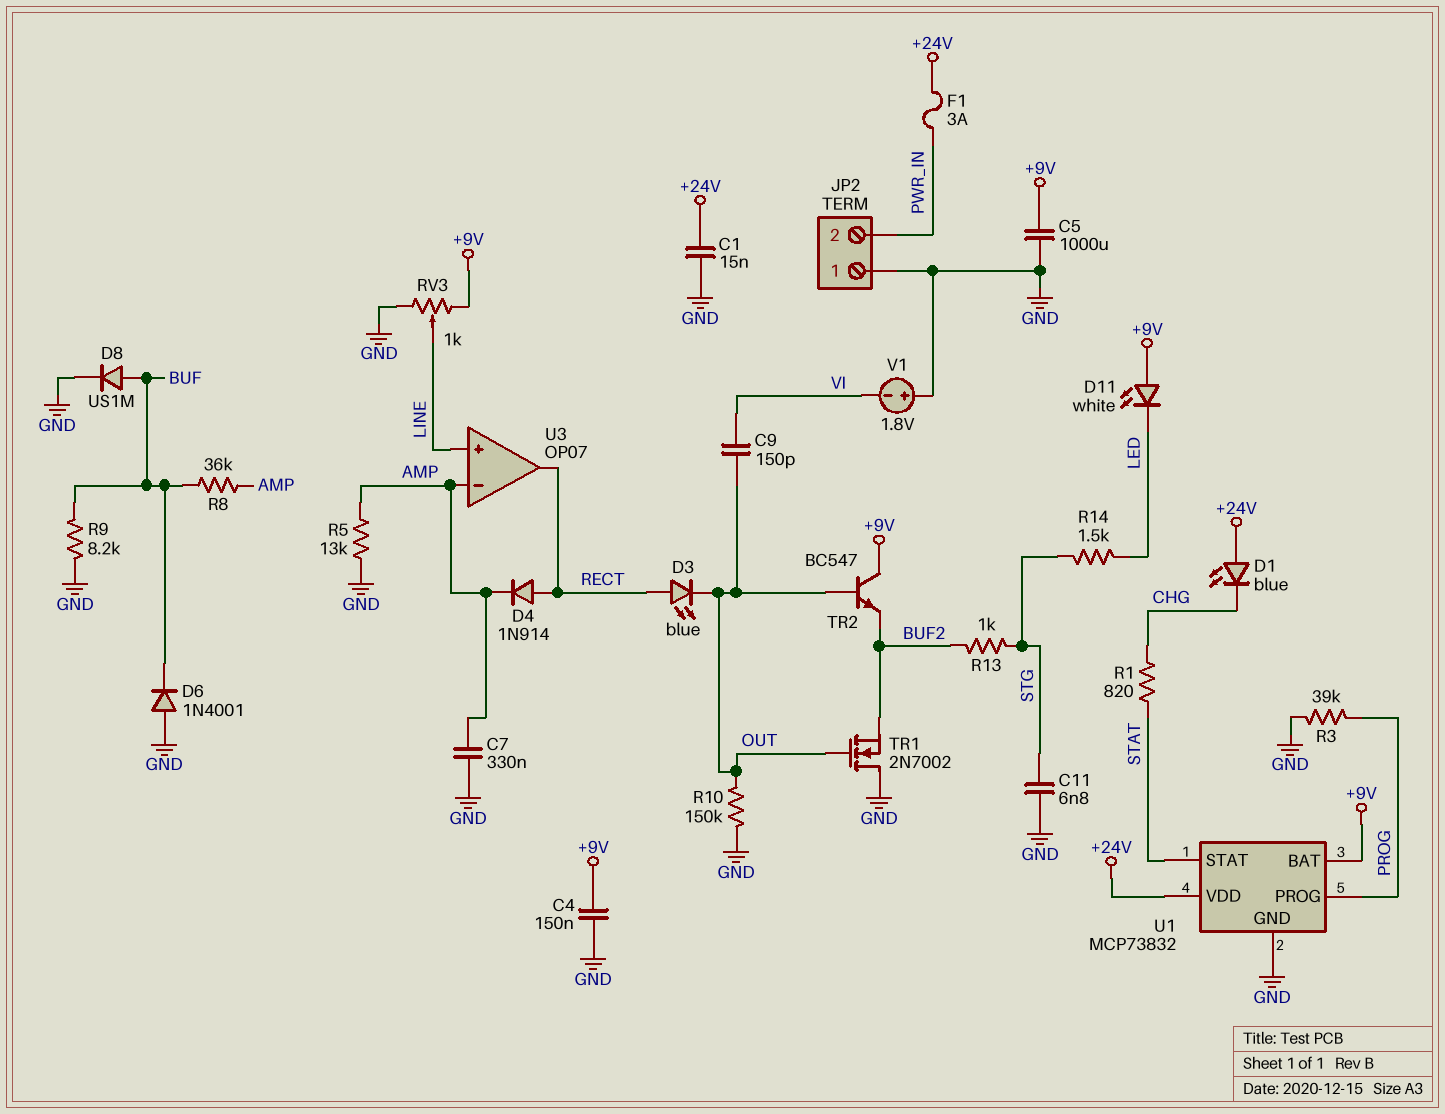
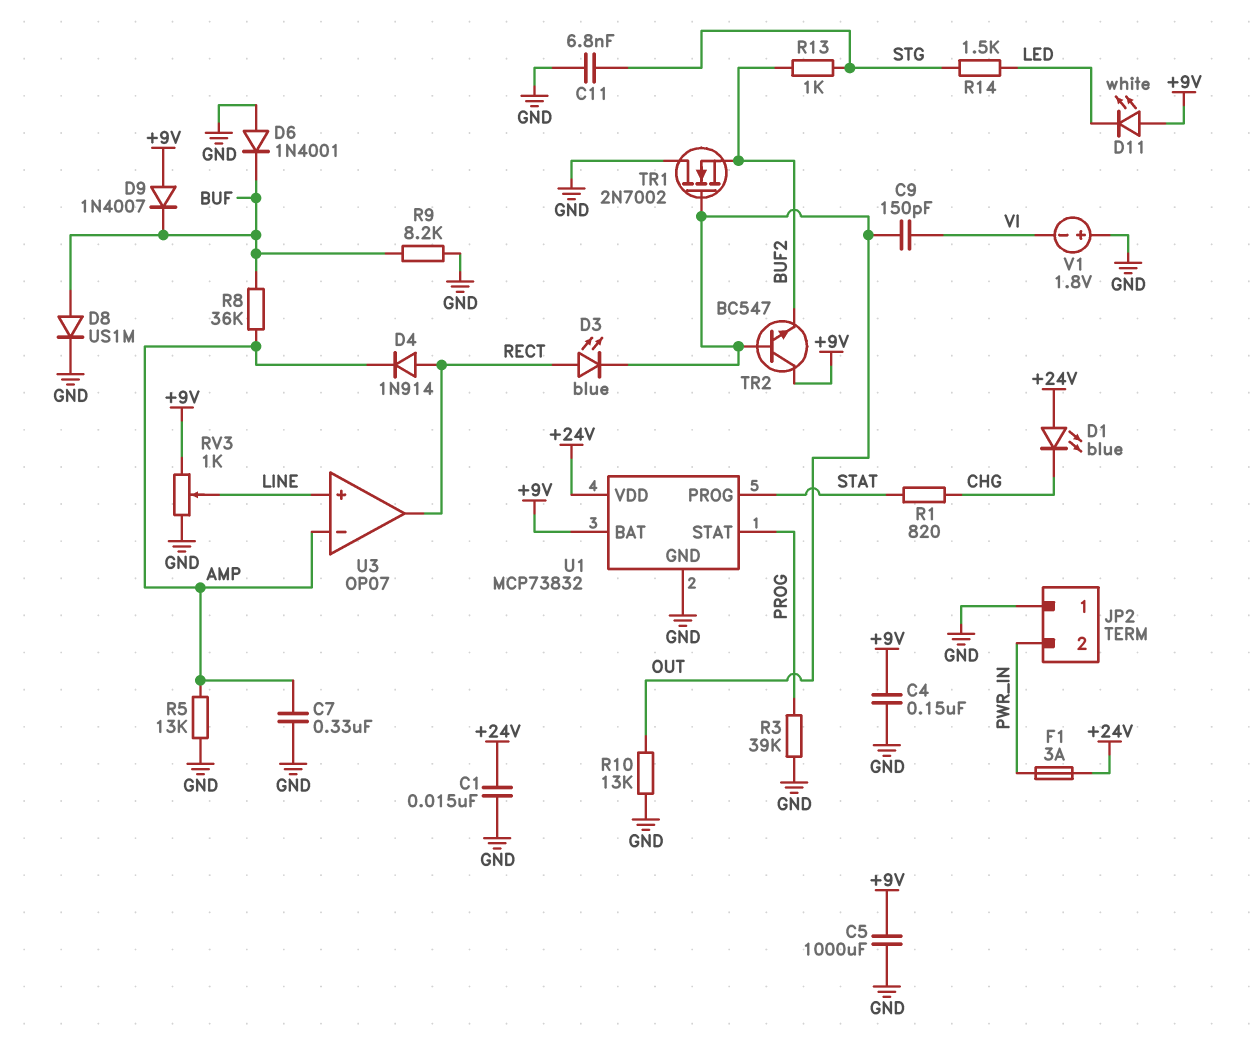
D9: none -> diode 1N4007 (A +9V, K BUF)
R10: 150k (GND, OUT) -> 13k (GND, OUT)
U1 pin PROG: PROG -> STAT
U1 pin STAT: STAT -> PROG

